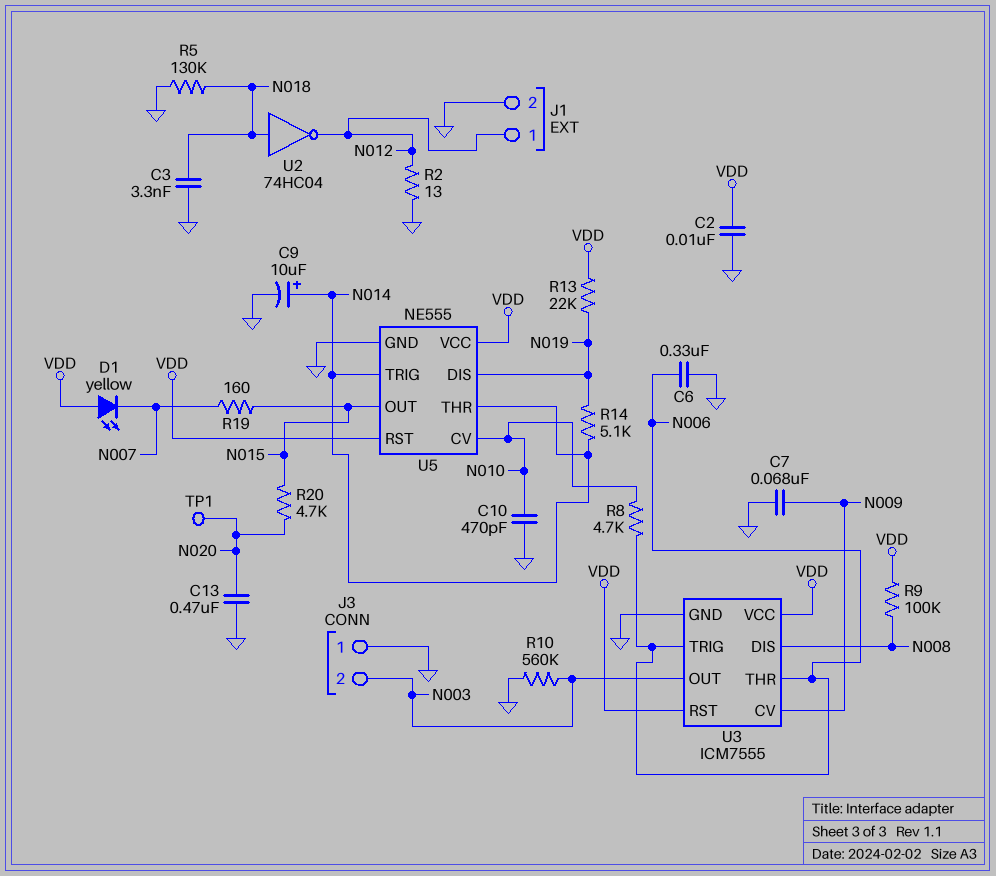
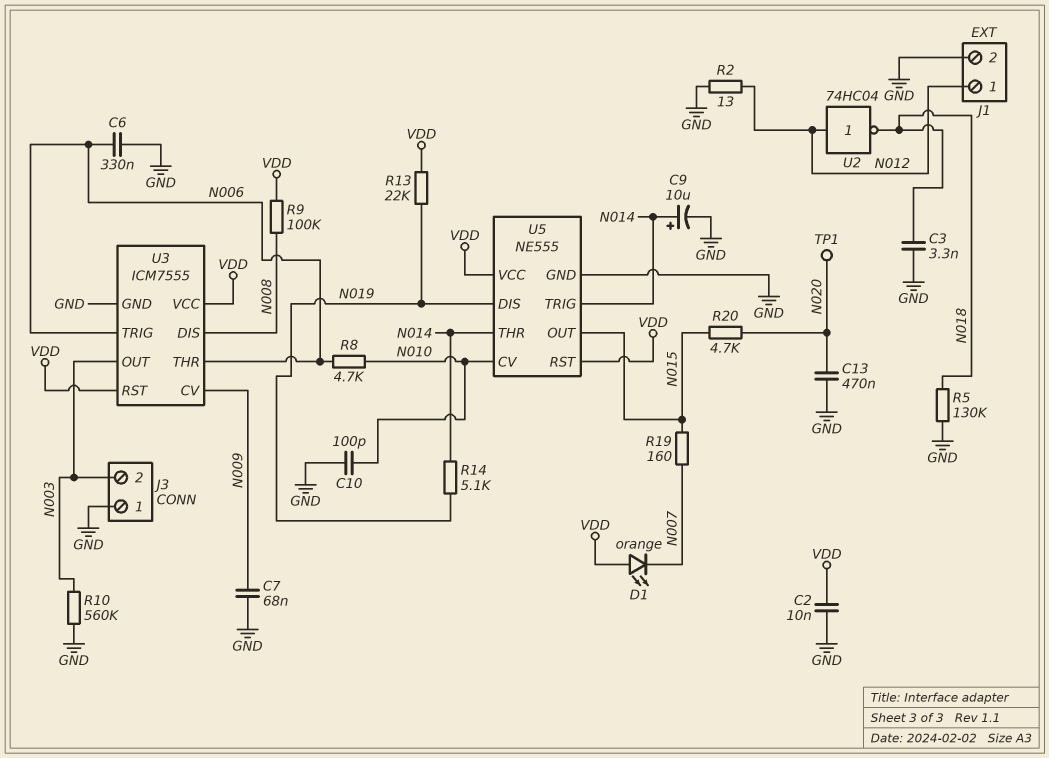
C10: 470pF (GND, N010) -> 100pF (GND, N010)
D1: LED yellow (A VDD, K N007) -> LED orange (A VDD, K N007)
U2: NOT 74HC04 (in N018, out N012) -> NOT 74HC04 (in N012, out N018)

